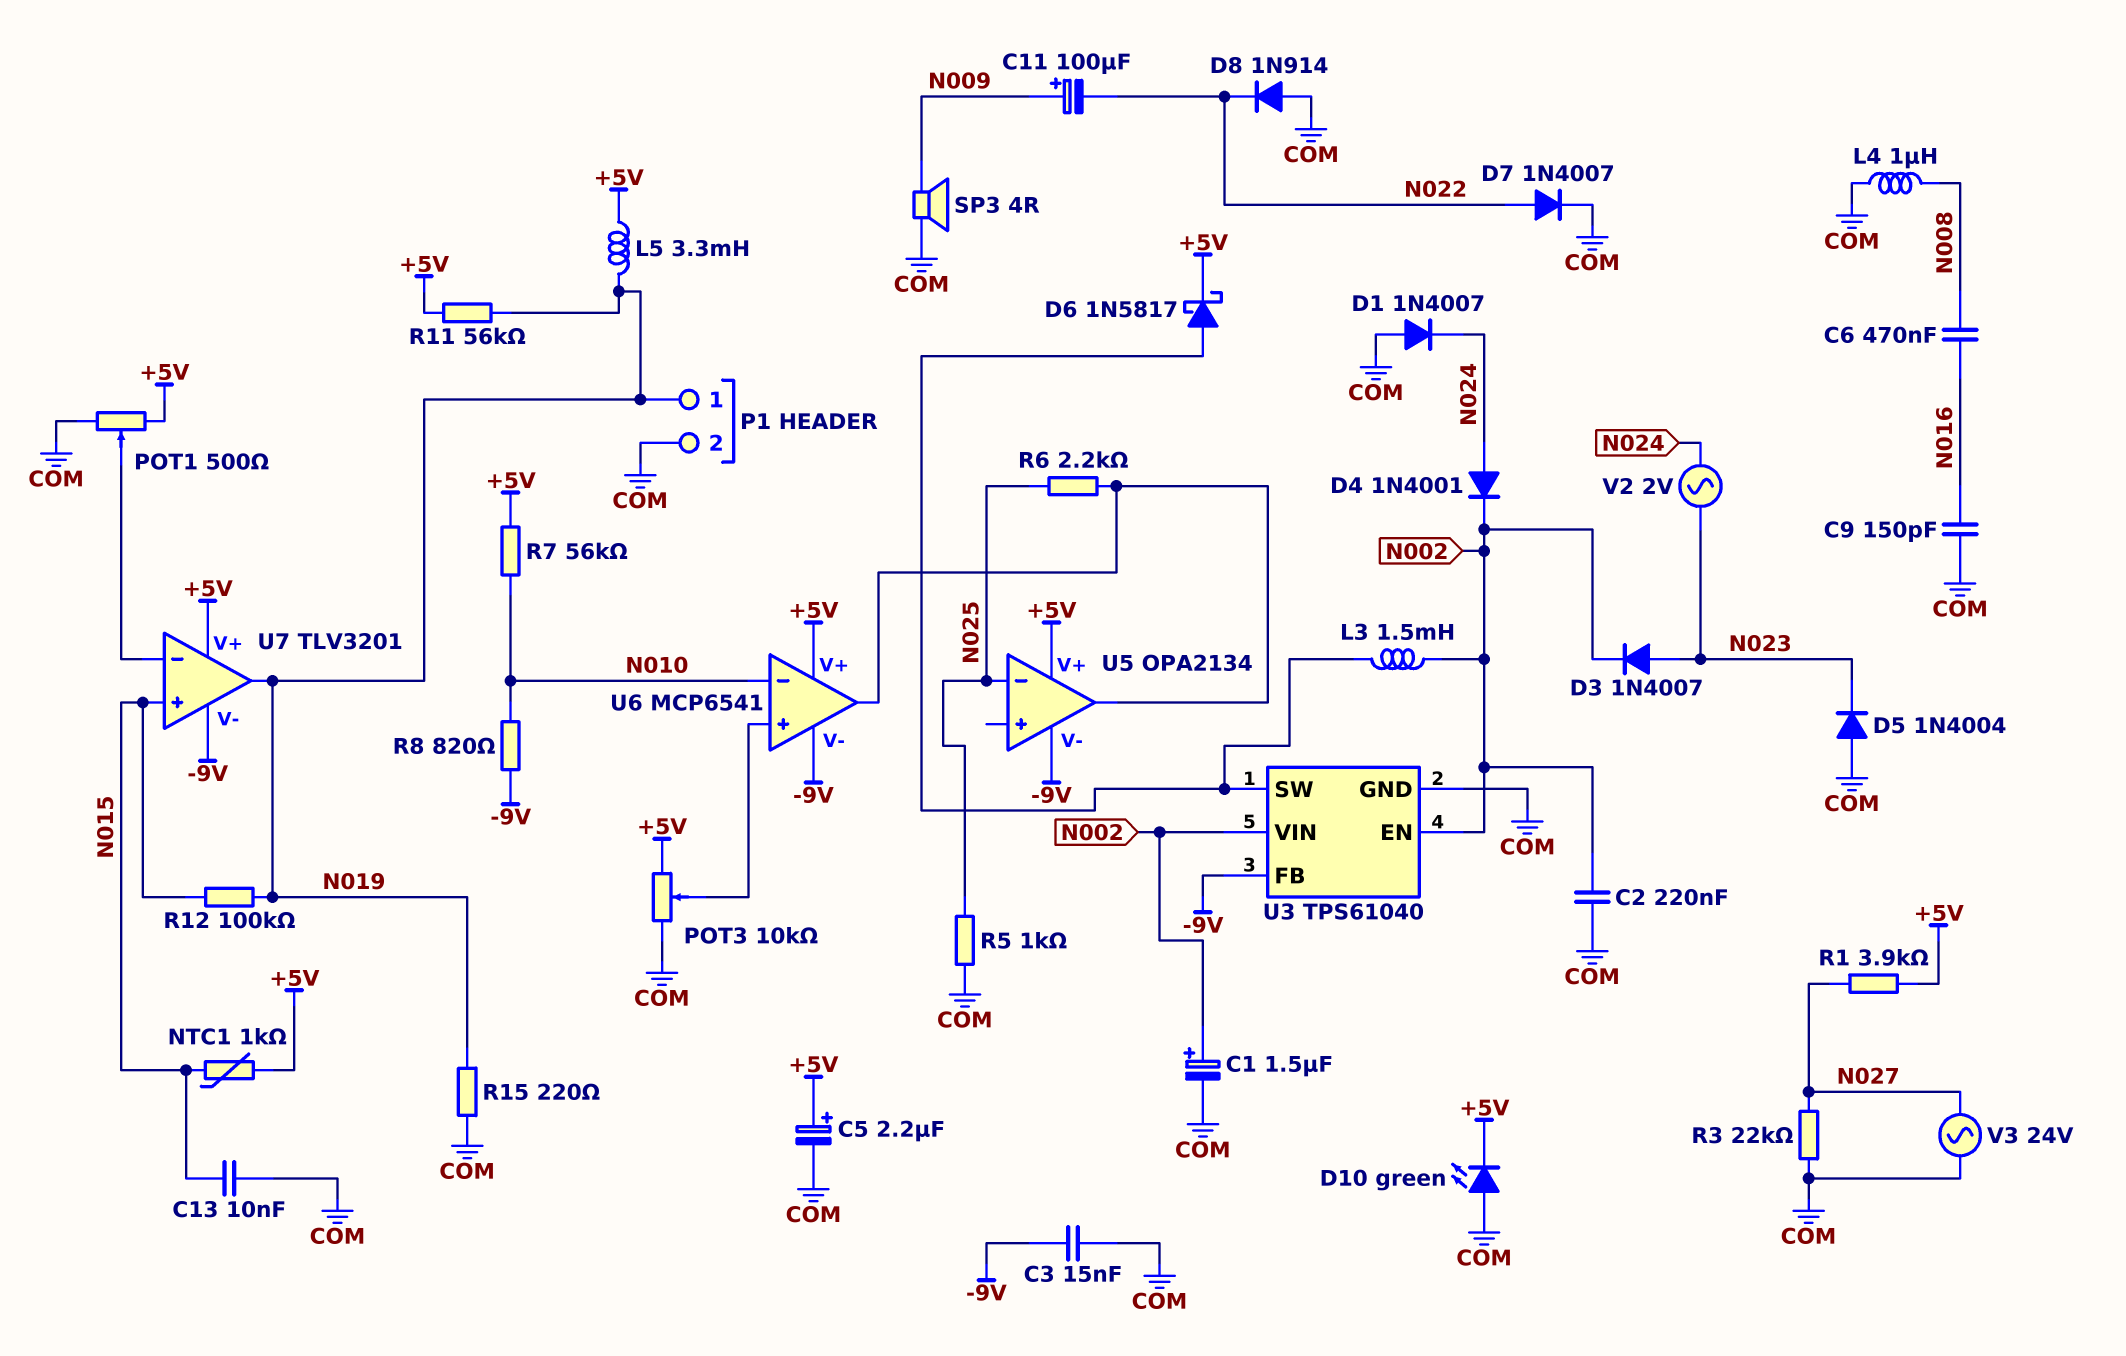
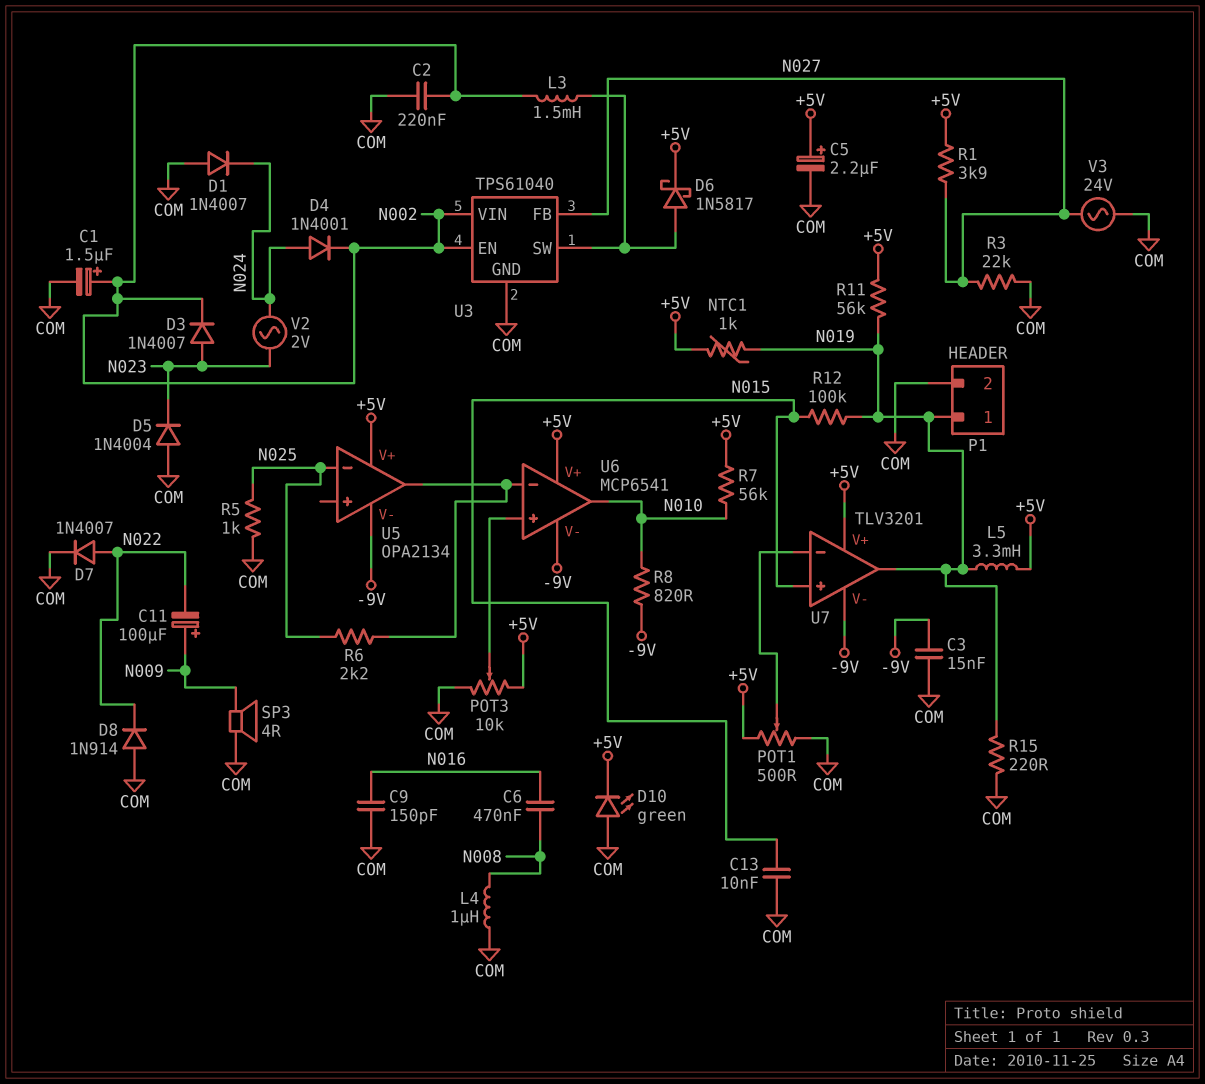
NTC1: 1k (+5V, N015) -> 1k (+5V, N019)
U3 pin FB: -9V -> N027
U6 pin in-: N010 -> U5/out
U6 pin out: U5/out -> N010

